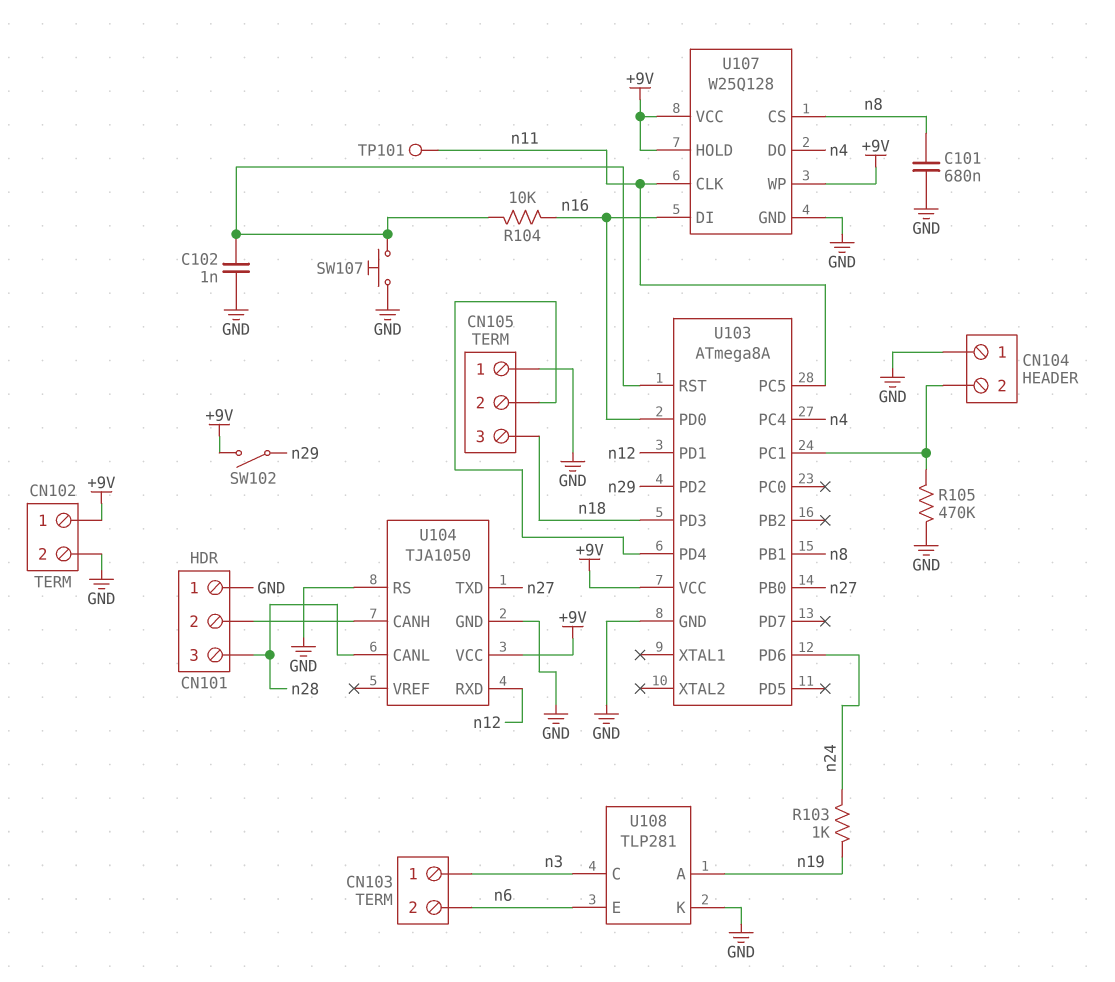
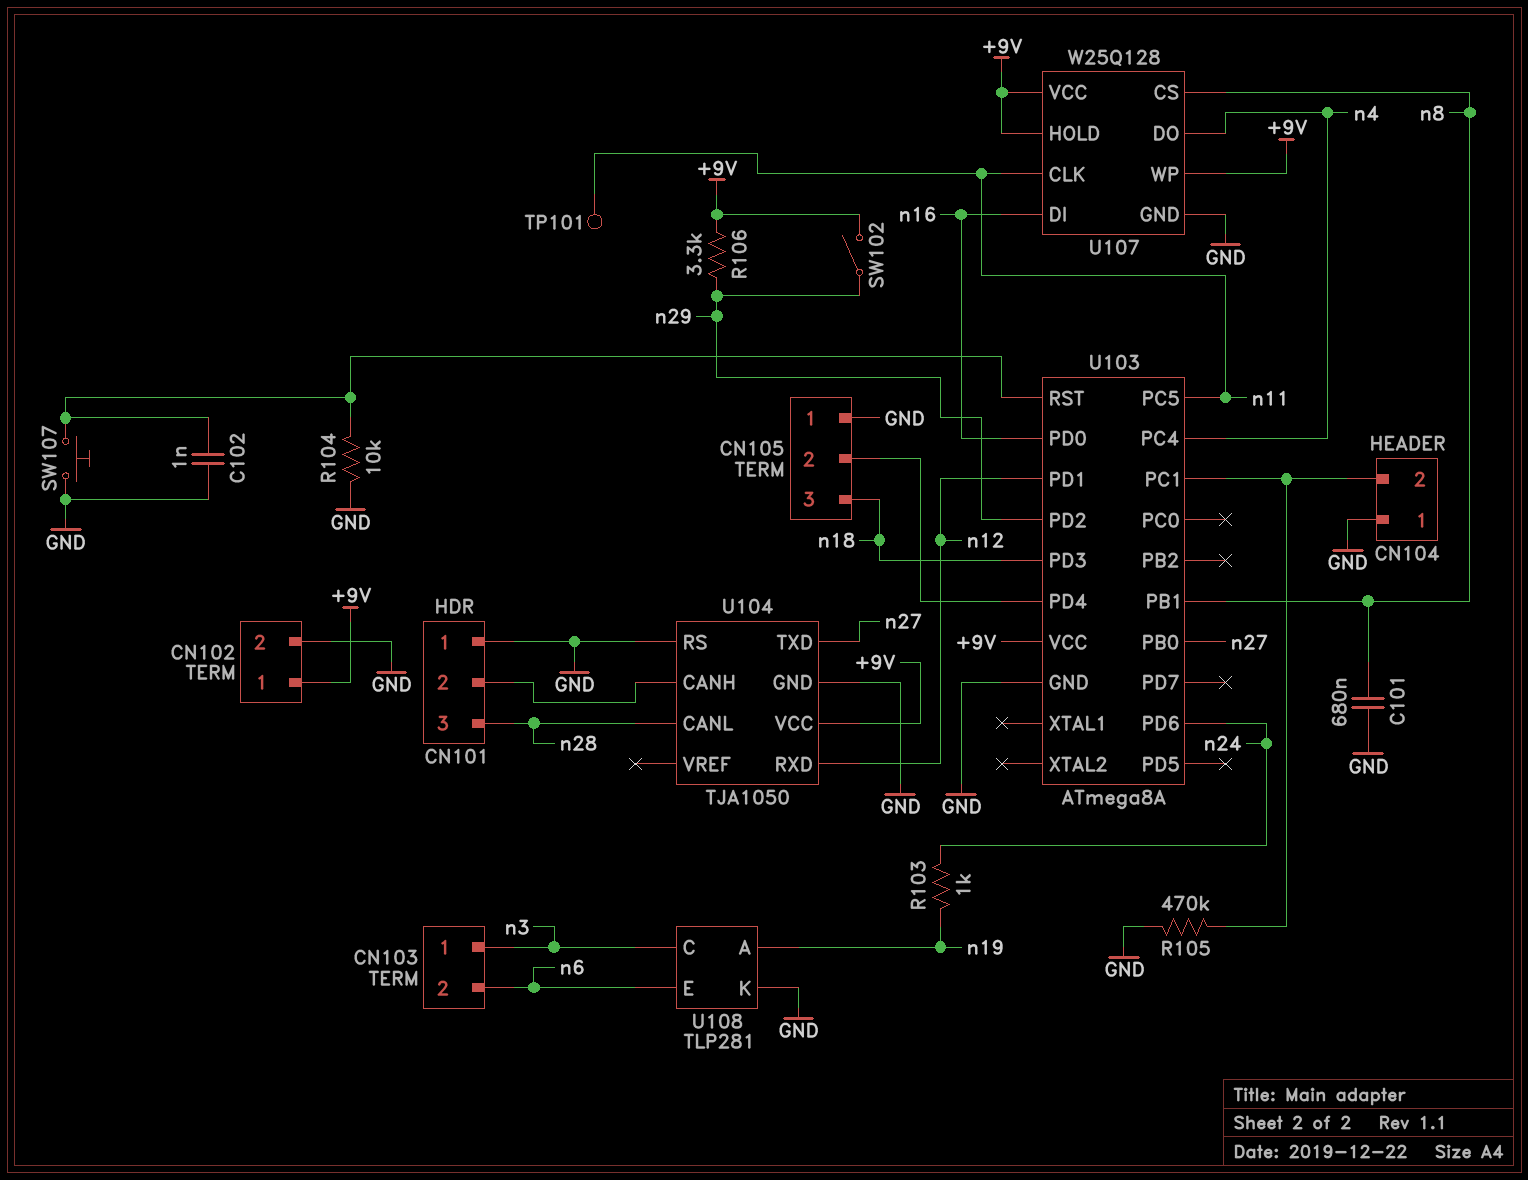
R104: 10k (U103/RST, n16) -> 10k (GND, U103/RST)
R106: none -> 3.3k (+9V, n29)

